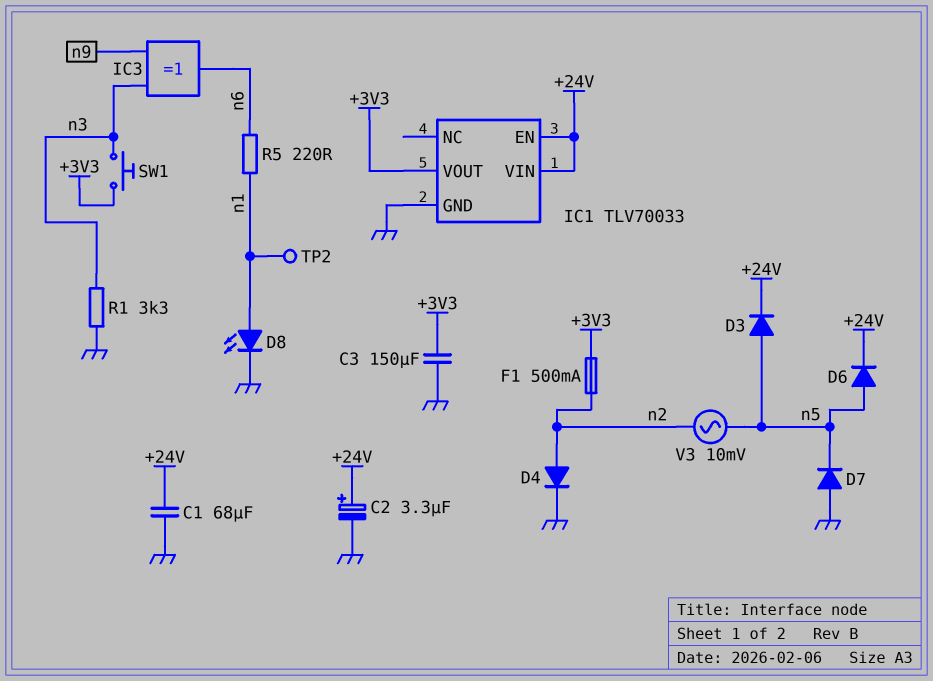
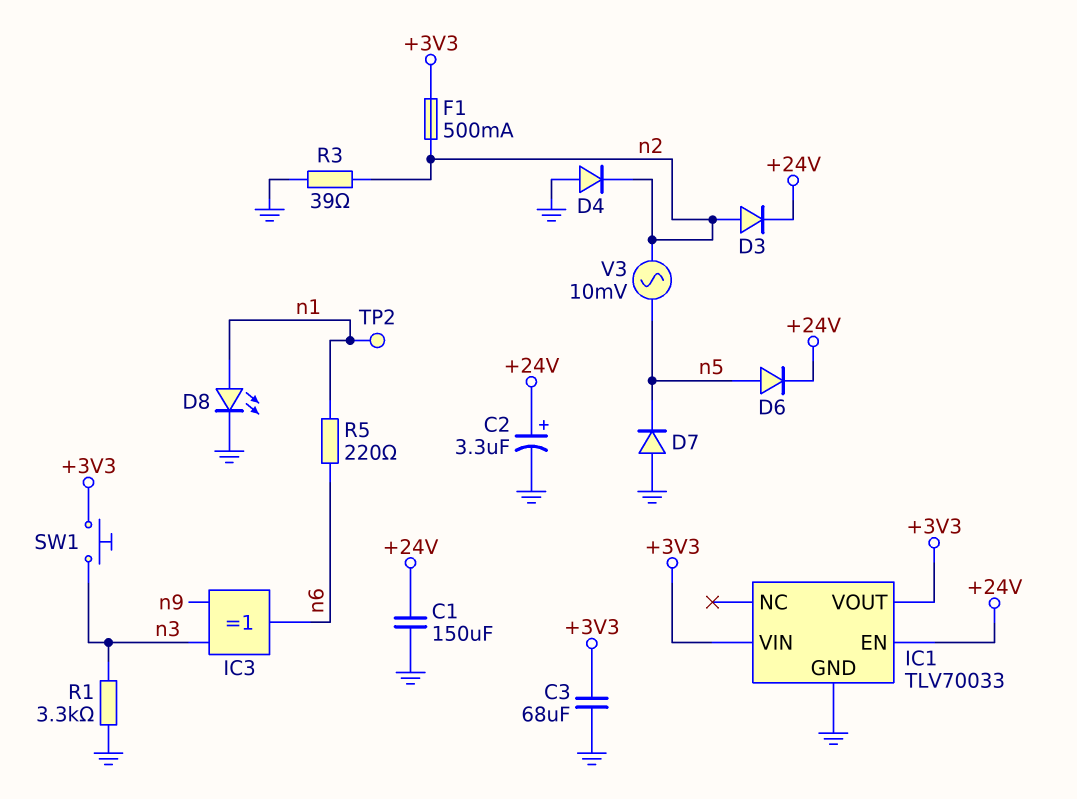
C1: 68uF (+24V, GND) -> 150uF (+24V, GND)
C3: 150uF (+3V3, GND) -> 68uF (+3V3, GND)
D3: diode (A n5, K +24V) -> diode (A n2, K +24V)
D4: diode (A n2, K GND) -> diode (A GND, K n2)
IC1 pin VIN: +24V -> +3V3
R3: none -> 39 (GND, n2)

